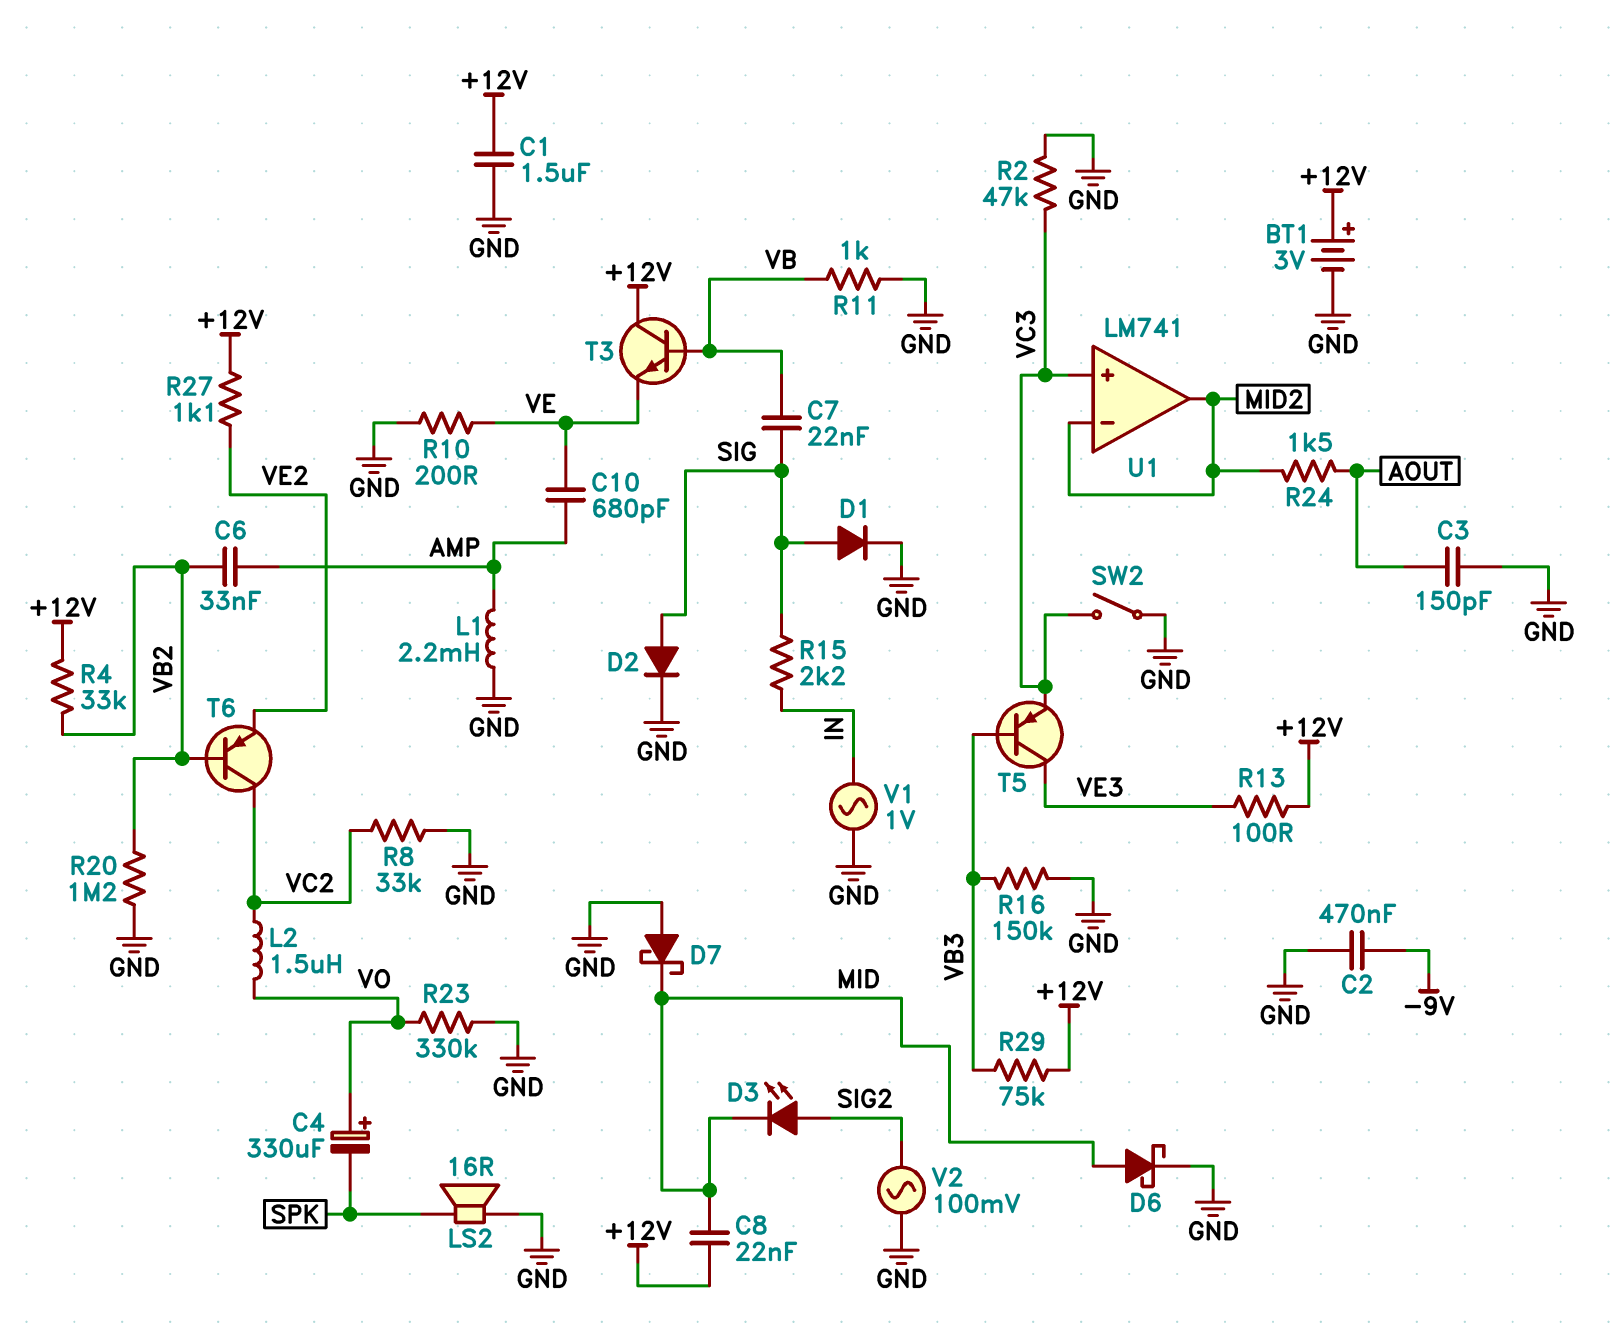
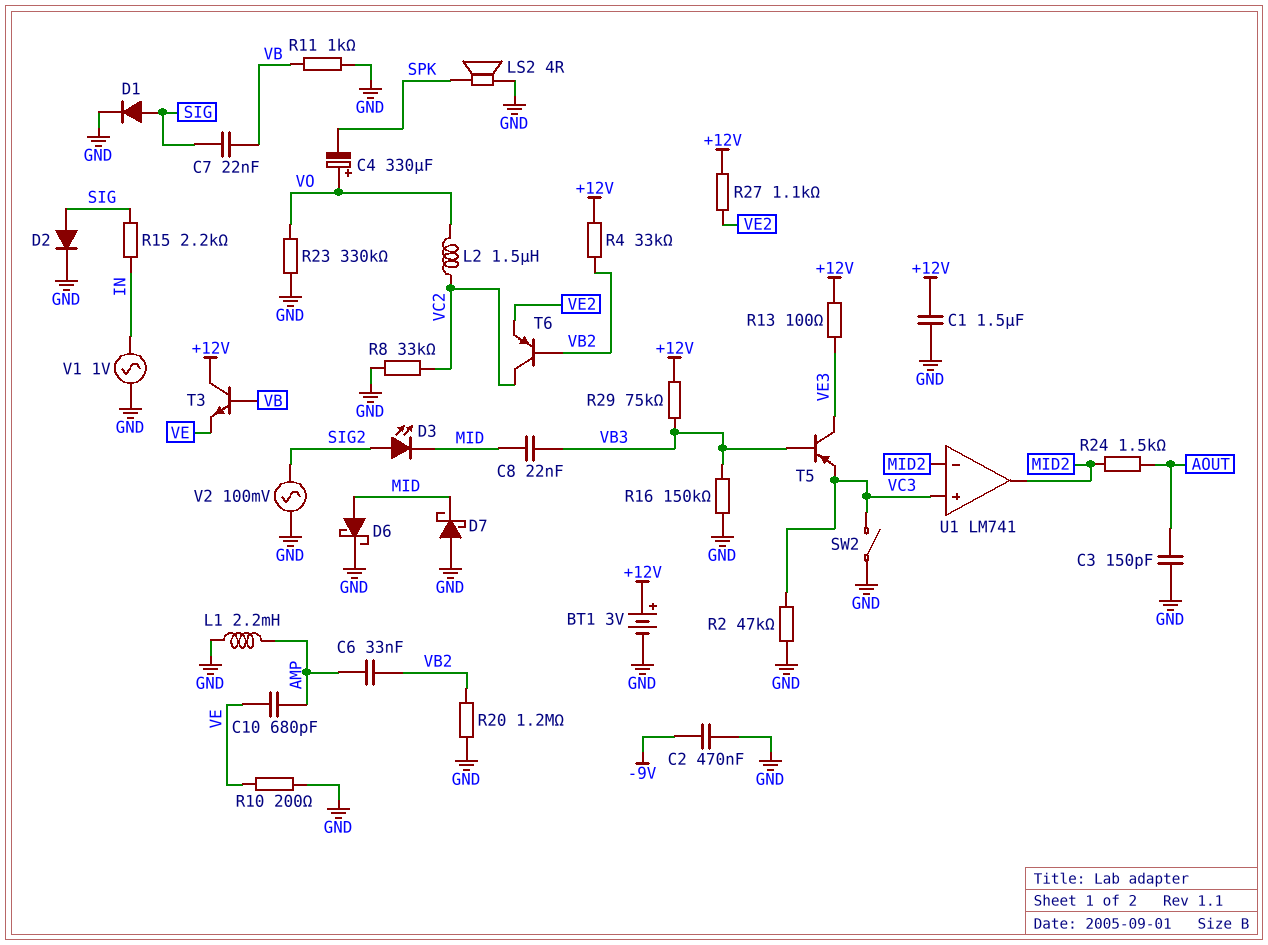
C8: 22nF (+12V, MID) -> 22nF (MID, VB3)
LS2: speaker 16R (GND, SPK) -> speaker 4R (GND, SPK)

